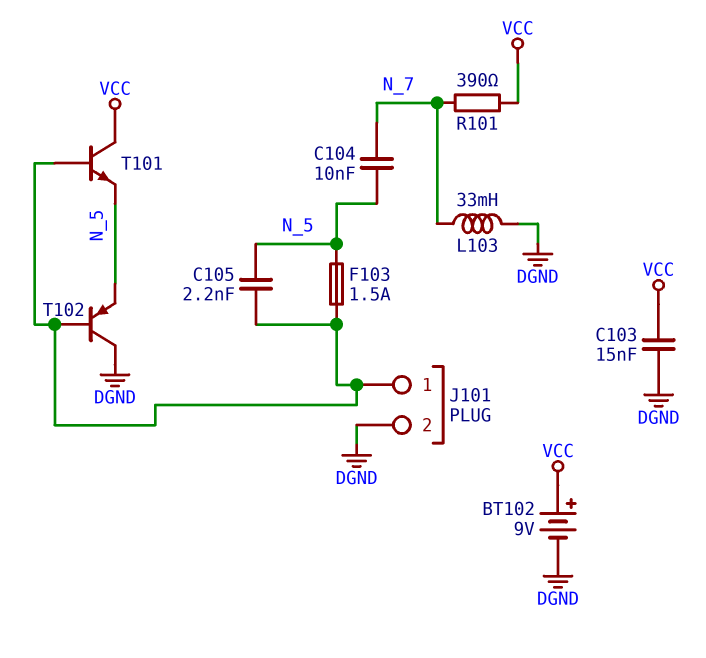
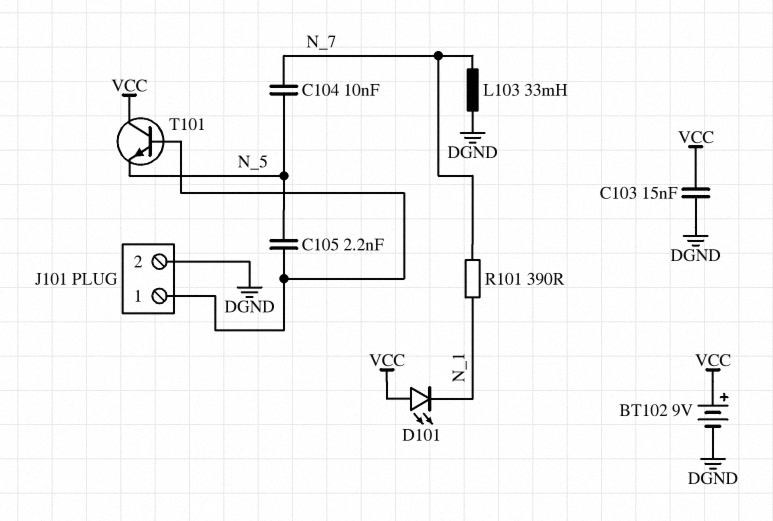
D101: none -> LED (A VCC, K N_1)
F103: 1.5A (J101/1, N_5) -> none
R101: 390 (N_7, VCC) -> 390 (N_1, N_7)
T102: PNP (B J101/1, C DGND, E N_5) -> none

